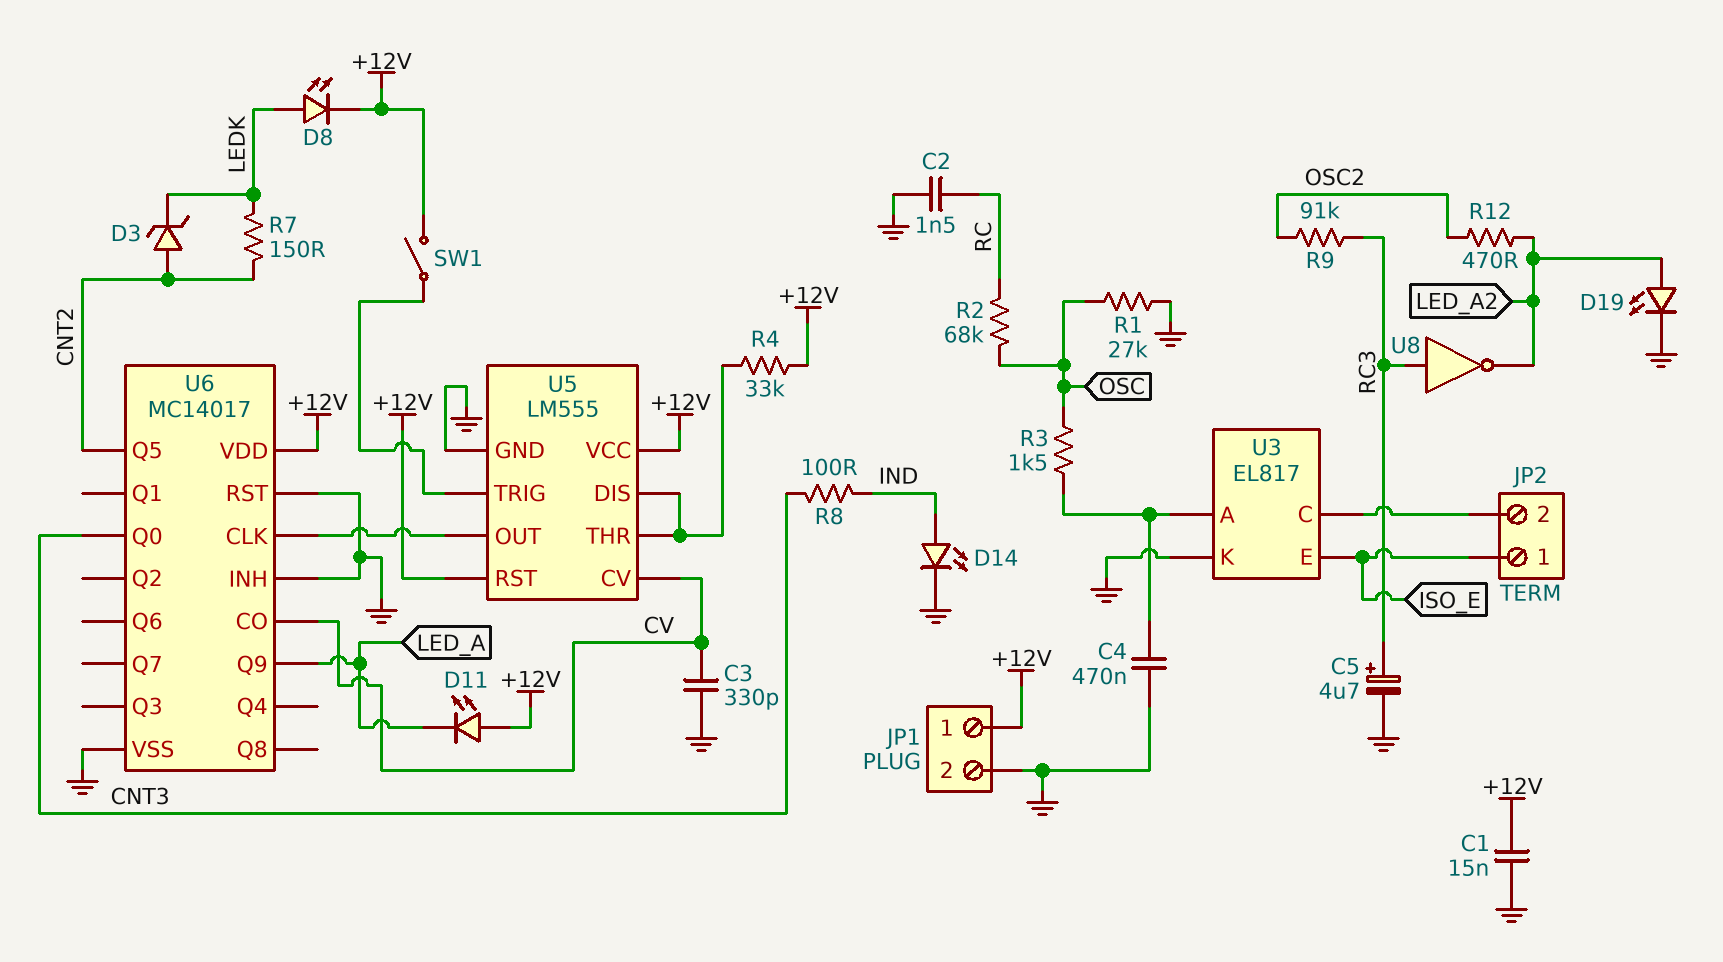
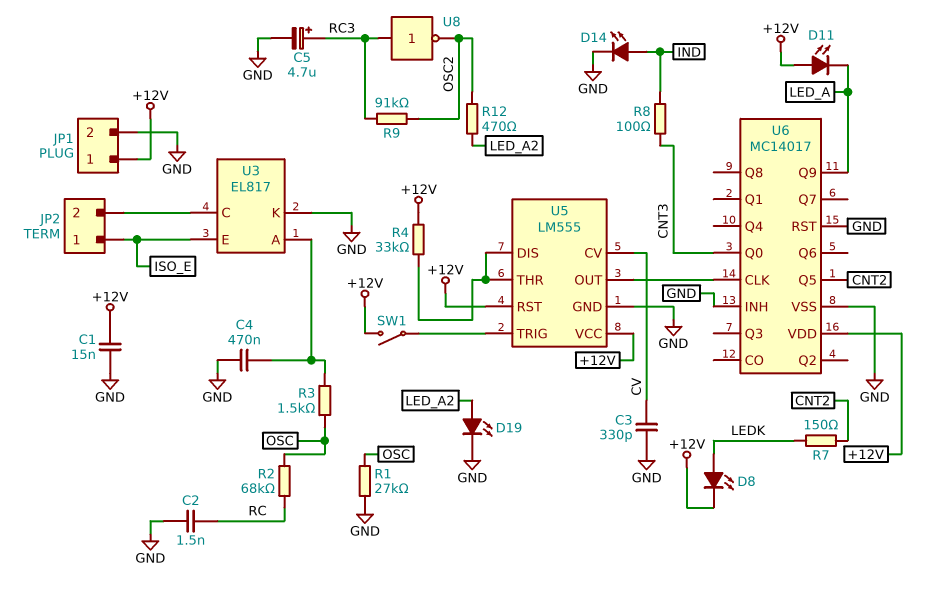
D3: zener (A CNT2, K LEDK) -> none
U6 pin CO: CV -> none
U8: NOT (in RC3, out LED_A2) -> NOT (in RC3, out OSC2)

